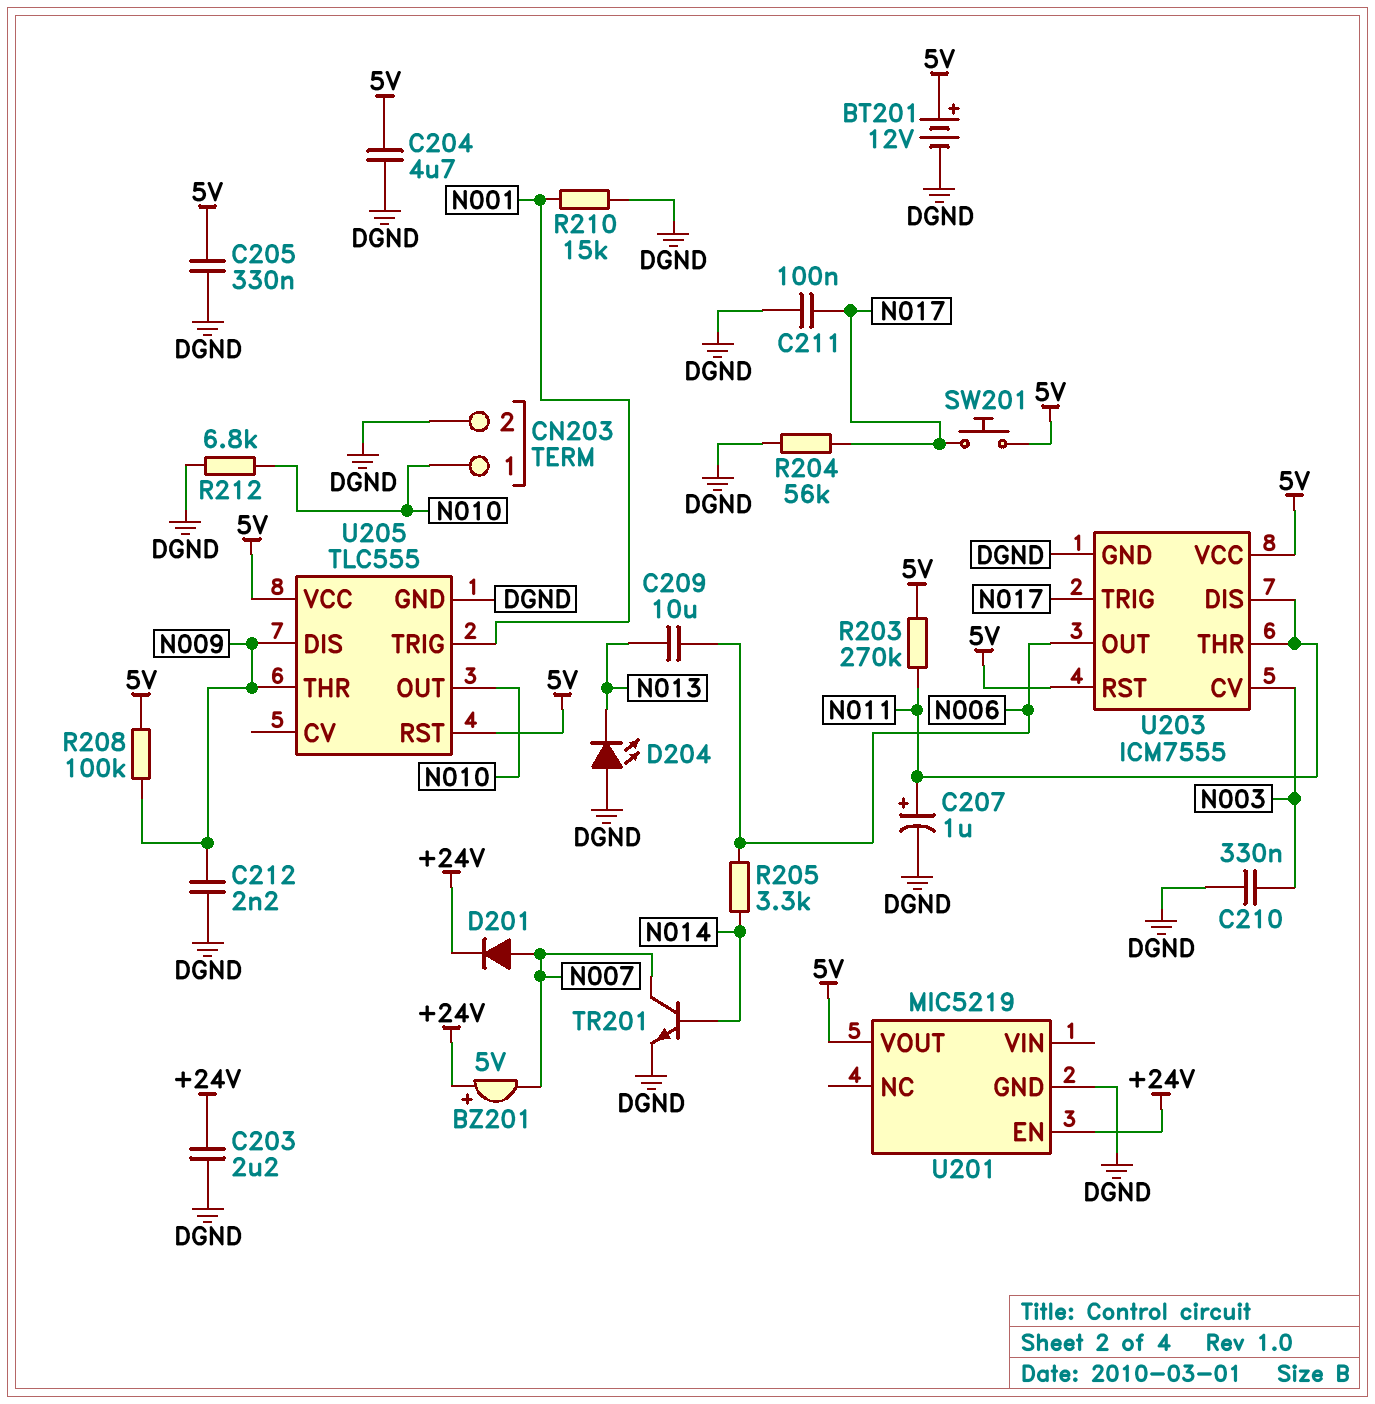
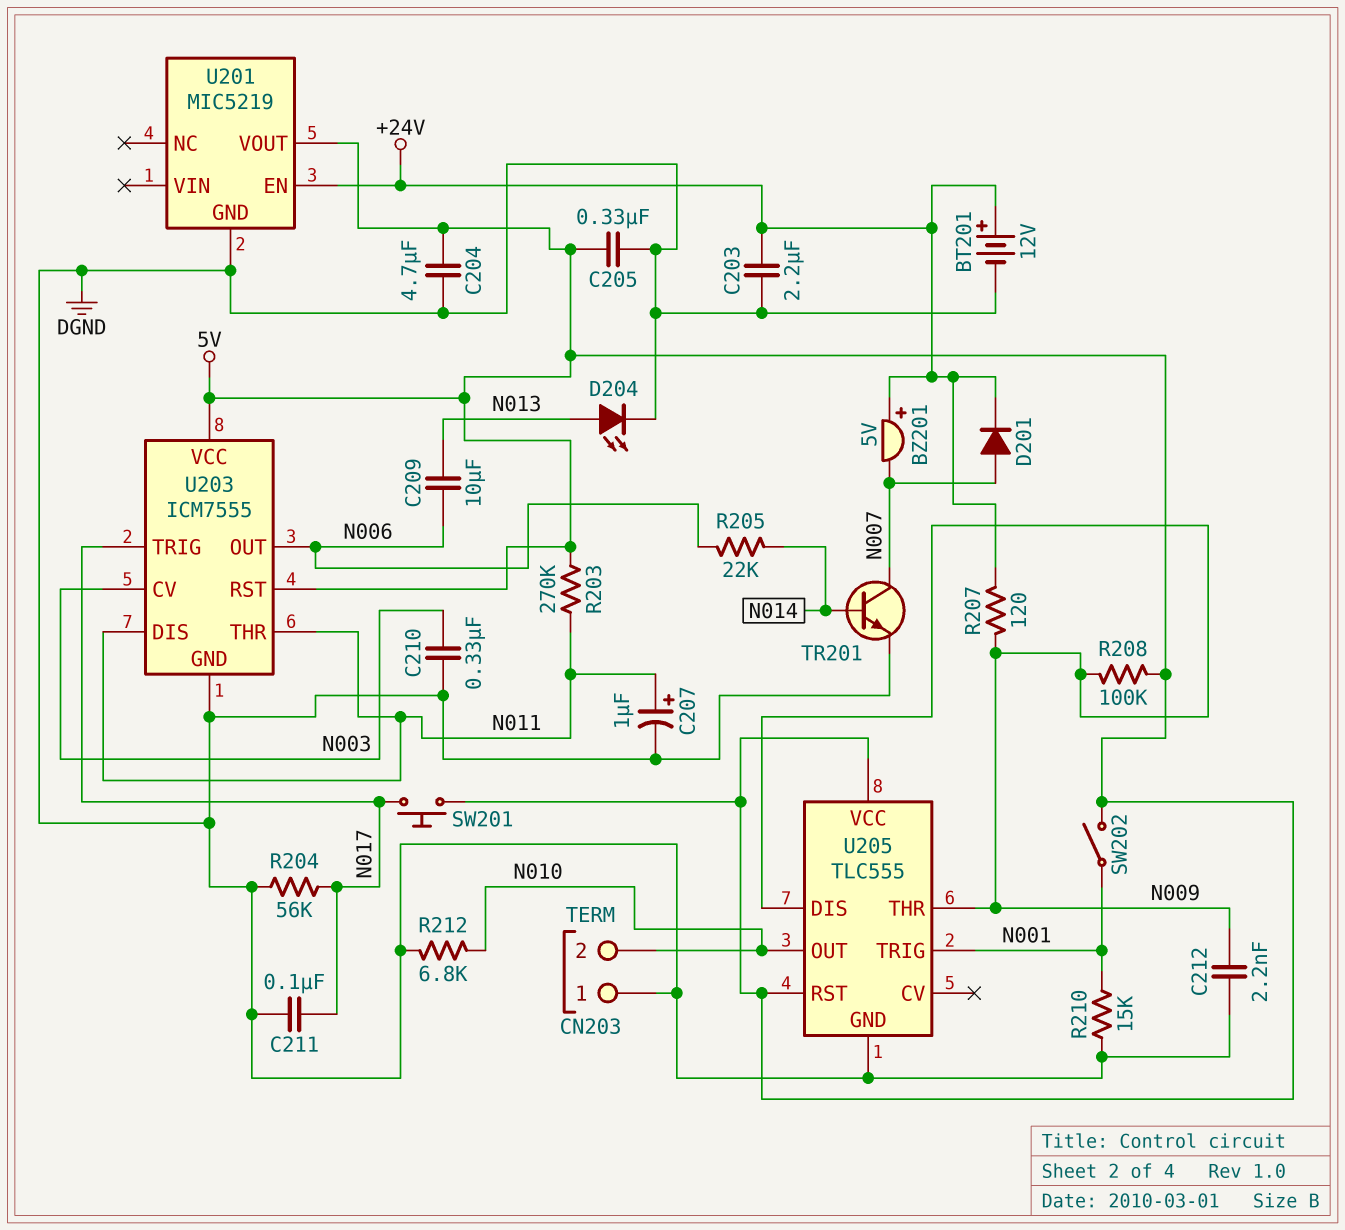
BT201: 12V (plus 5V, minus DGND) -> 12V (plus +24V, minus DGND)
CN203 pin 1: N010 -> DGND
CN203 pin 2: DGND -> N010
D204: LED (A DGND, K N013) -> LED (A N013, K DGND)
R205: 3.3k (N006, N014) -> 22k (N006, N014)
R207: none -> 120 (+24V, N009)
SW202: none -> switch (5V, N001)

